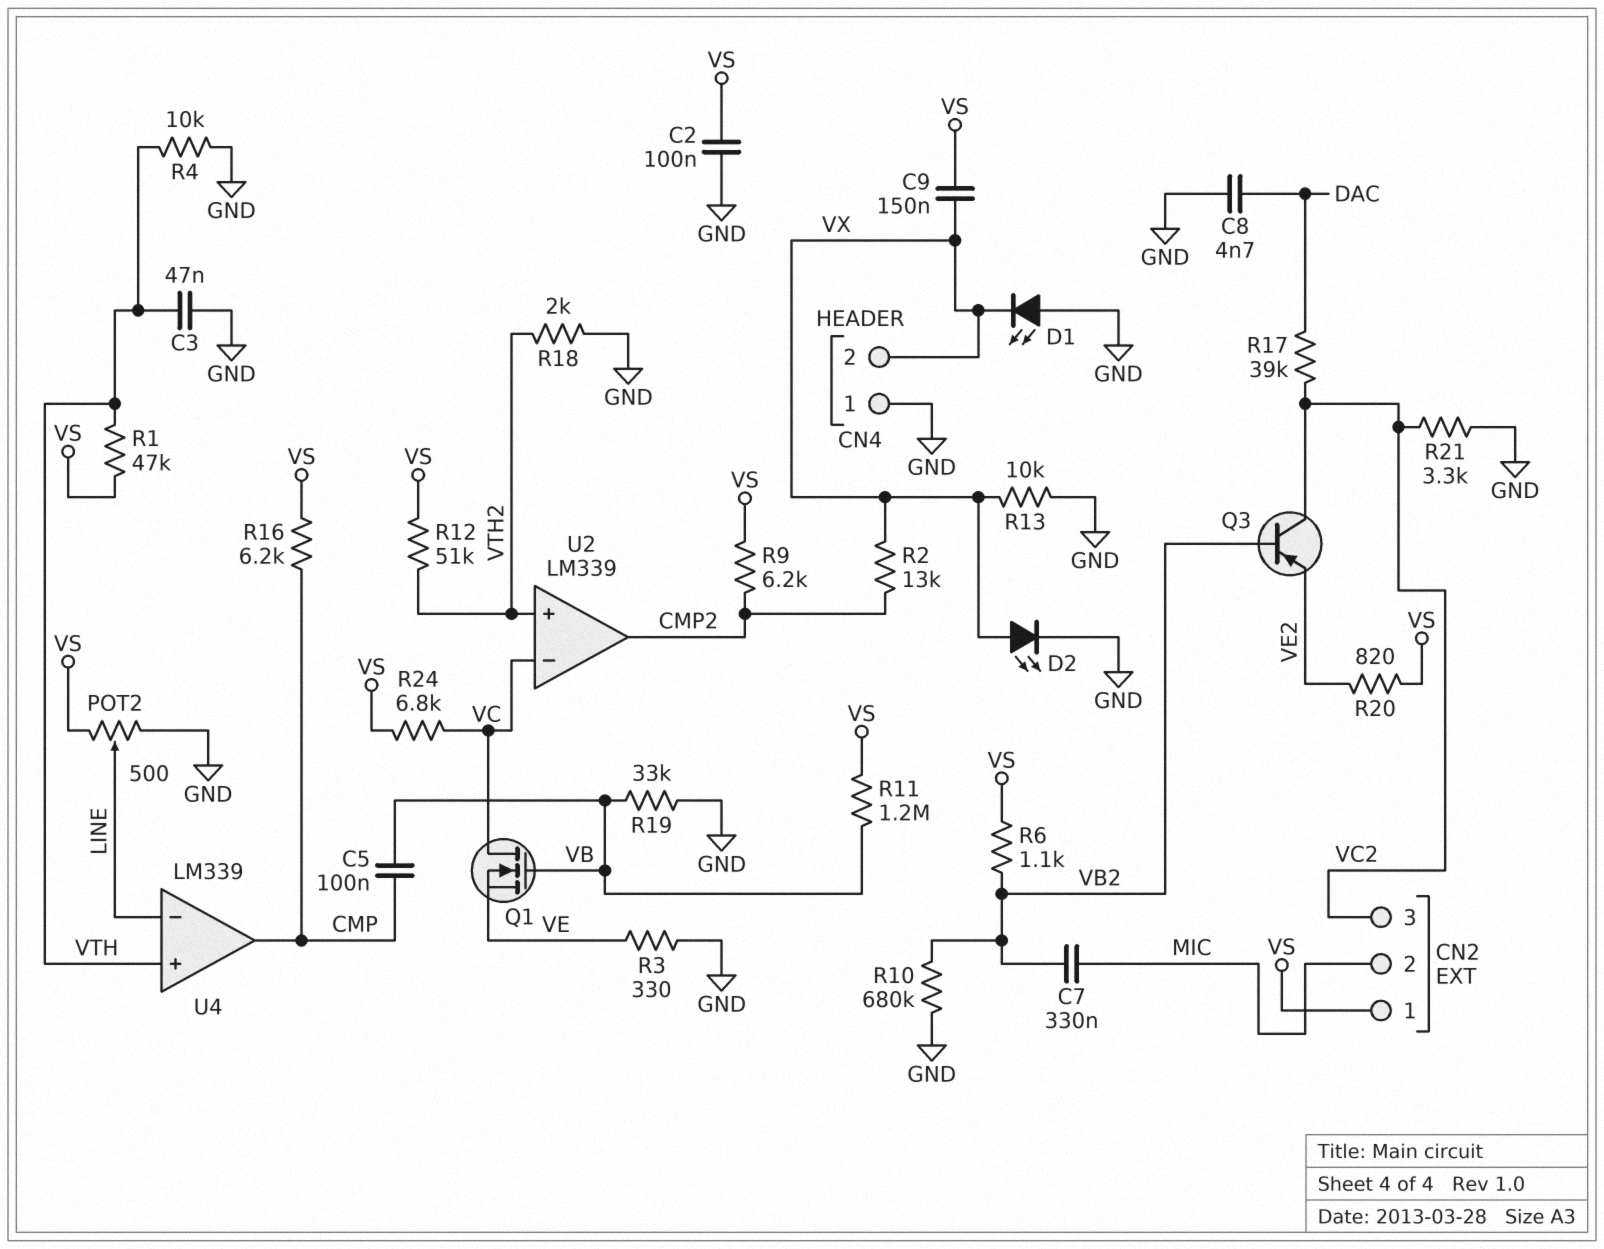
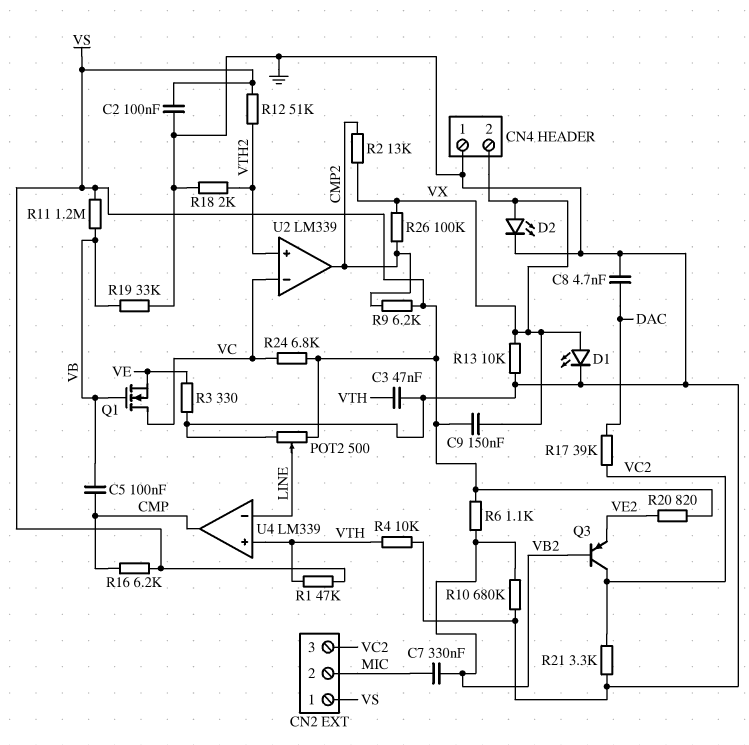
D1: LED (A GND, K VX) -> LED (A VX, K GND)
R26: none -> 100k (CMP2, VX)

